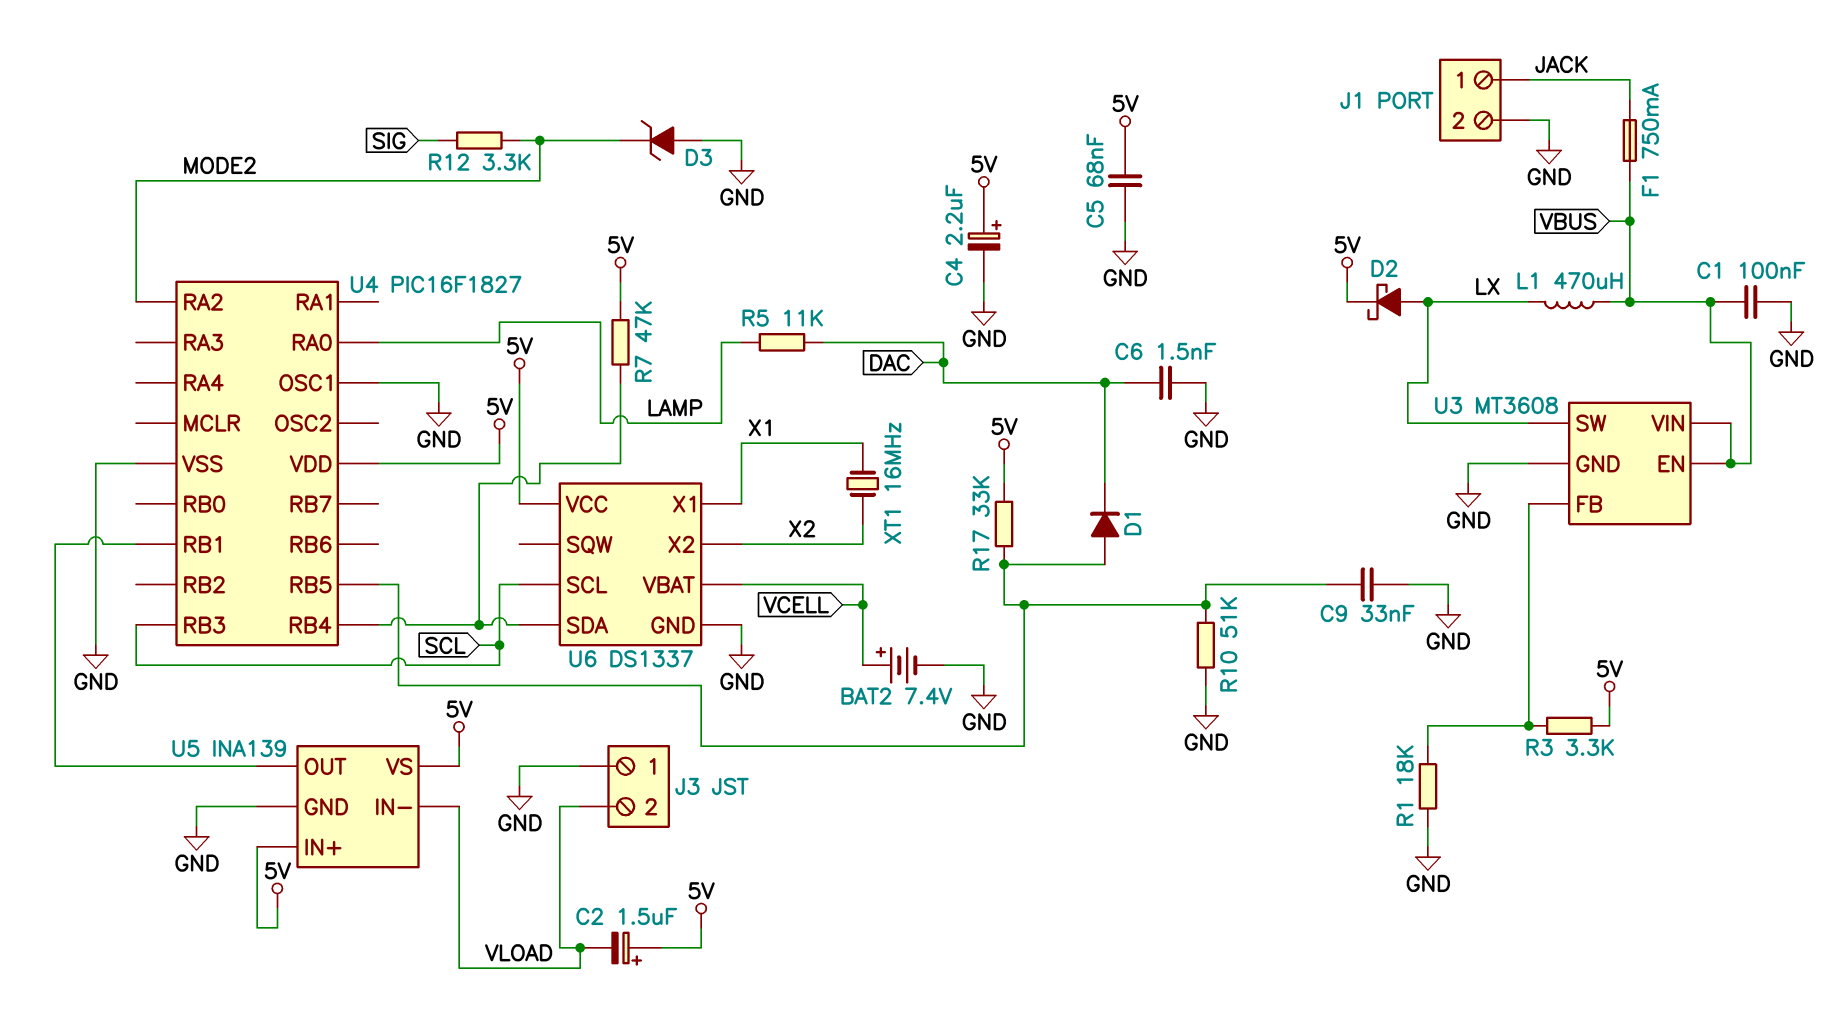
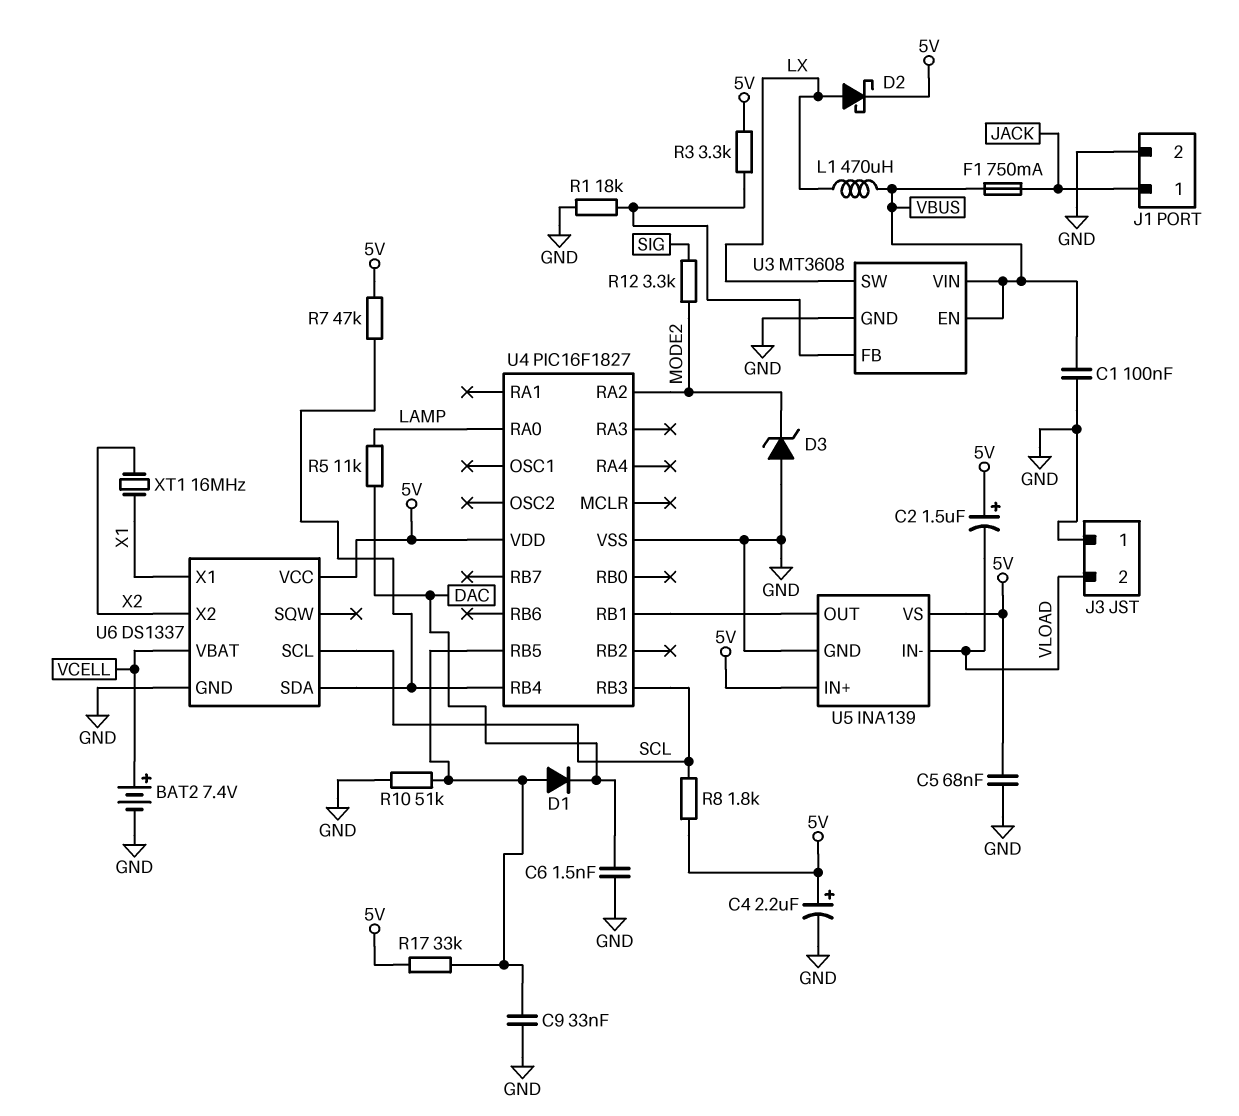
R8: none -> 1.8k (5V, SCL)
U4 pin OSC1: GND -> none

